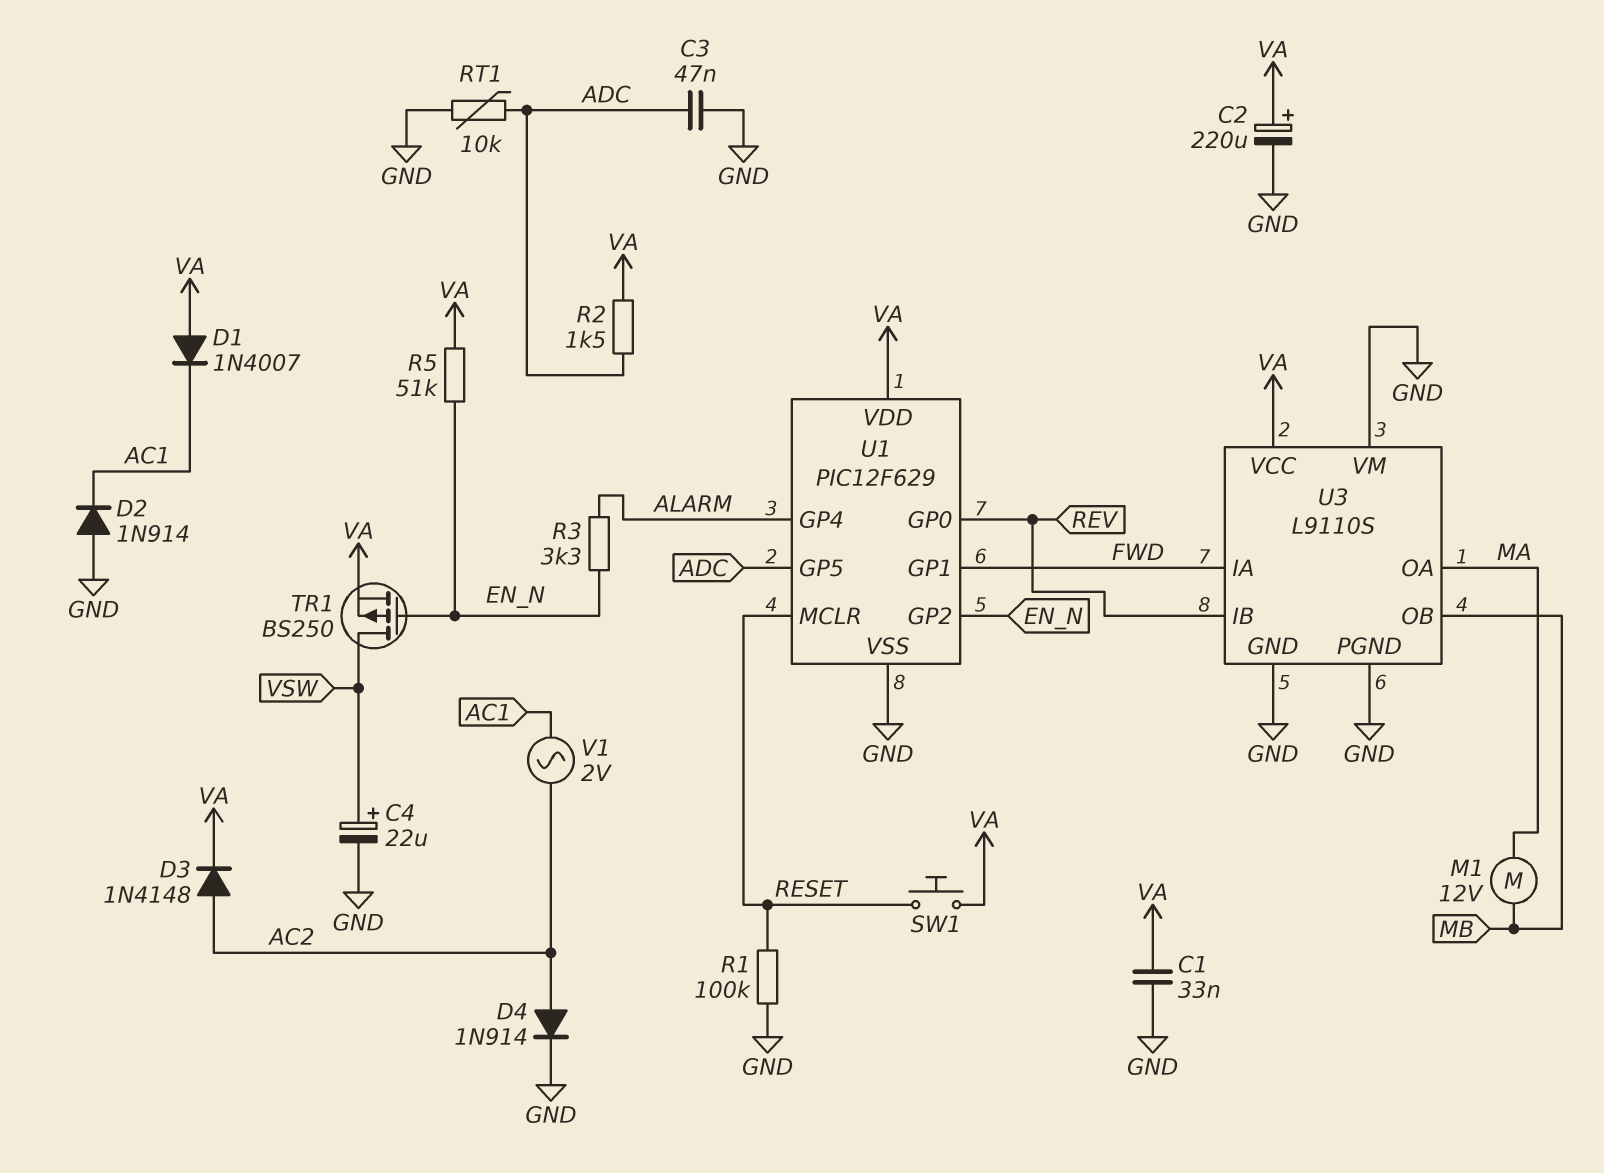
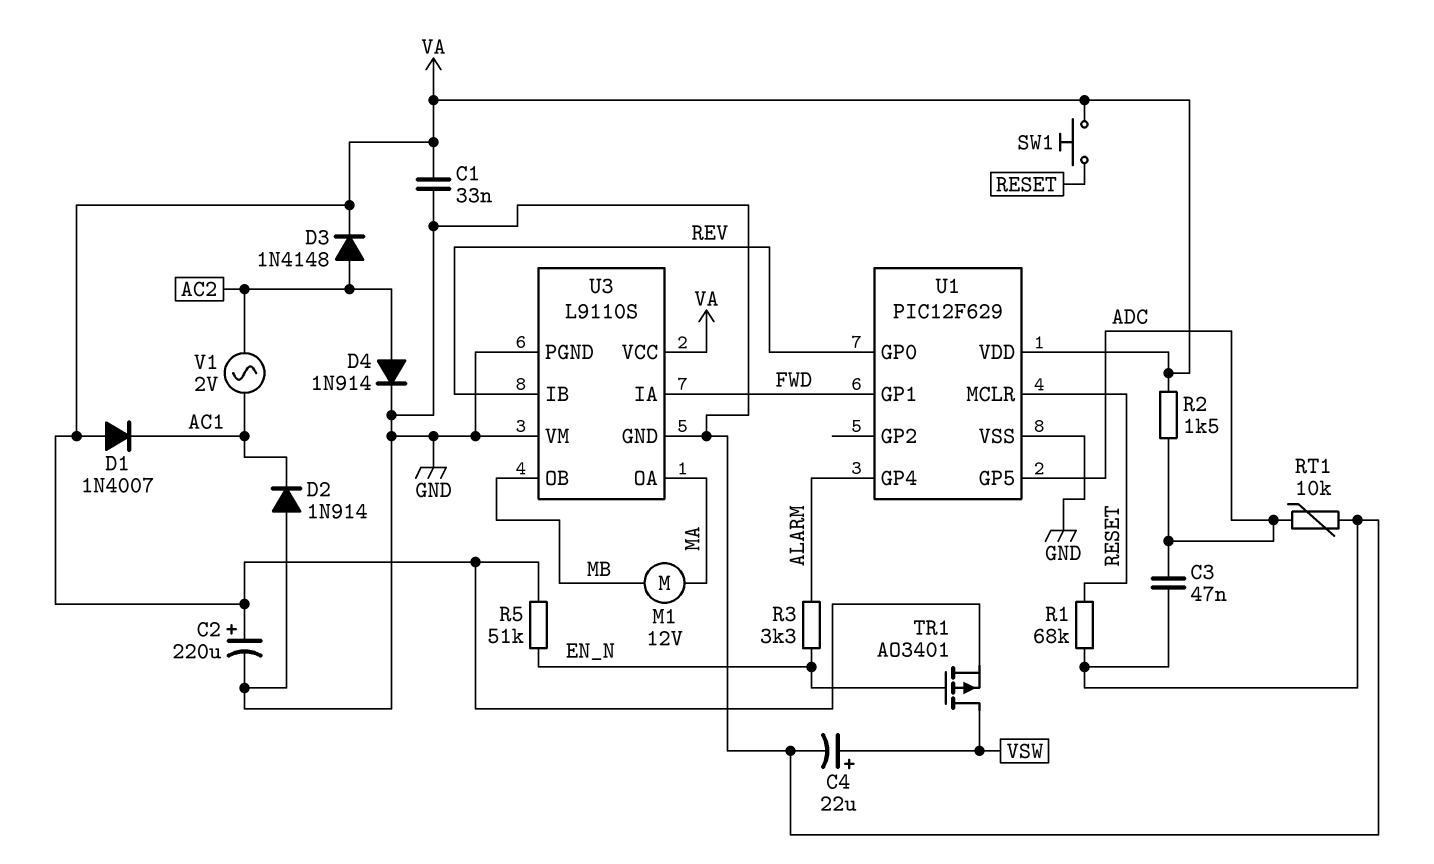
R1: 100k (GND, RESET) -> 68k (GND, RESET)
TR1: PMOS BS250 (G EN_N, D VSW, S VA) -> PMOS AO3401 (G EN_N, D VSW, S VA)
U1 pin GP2: EN_N -> none

